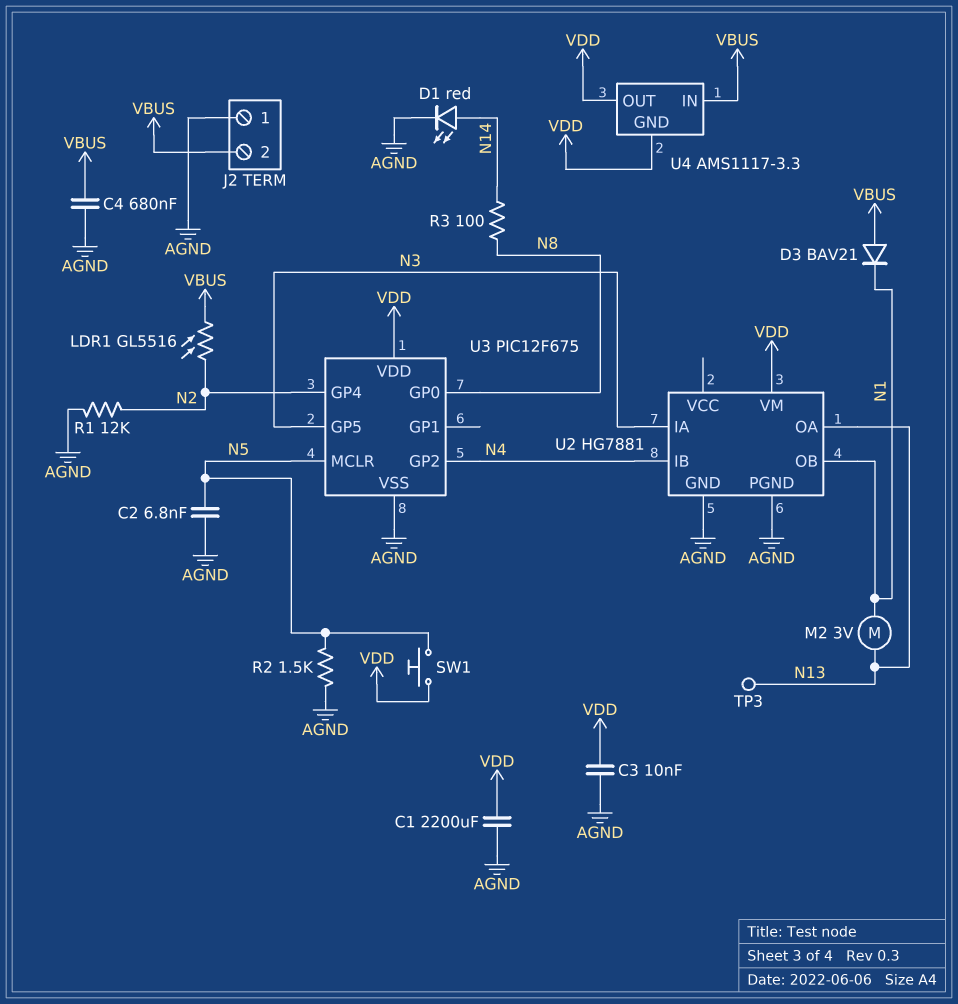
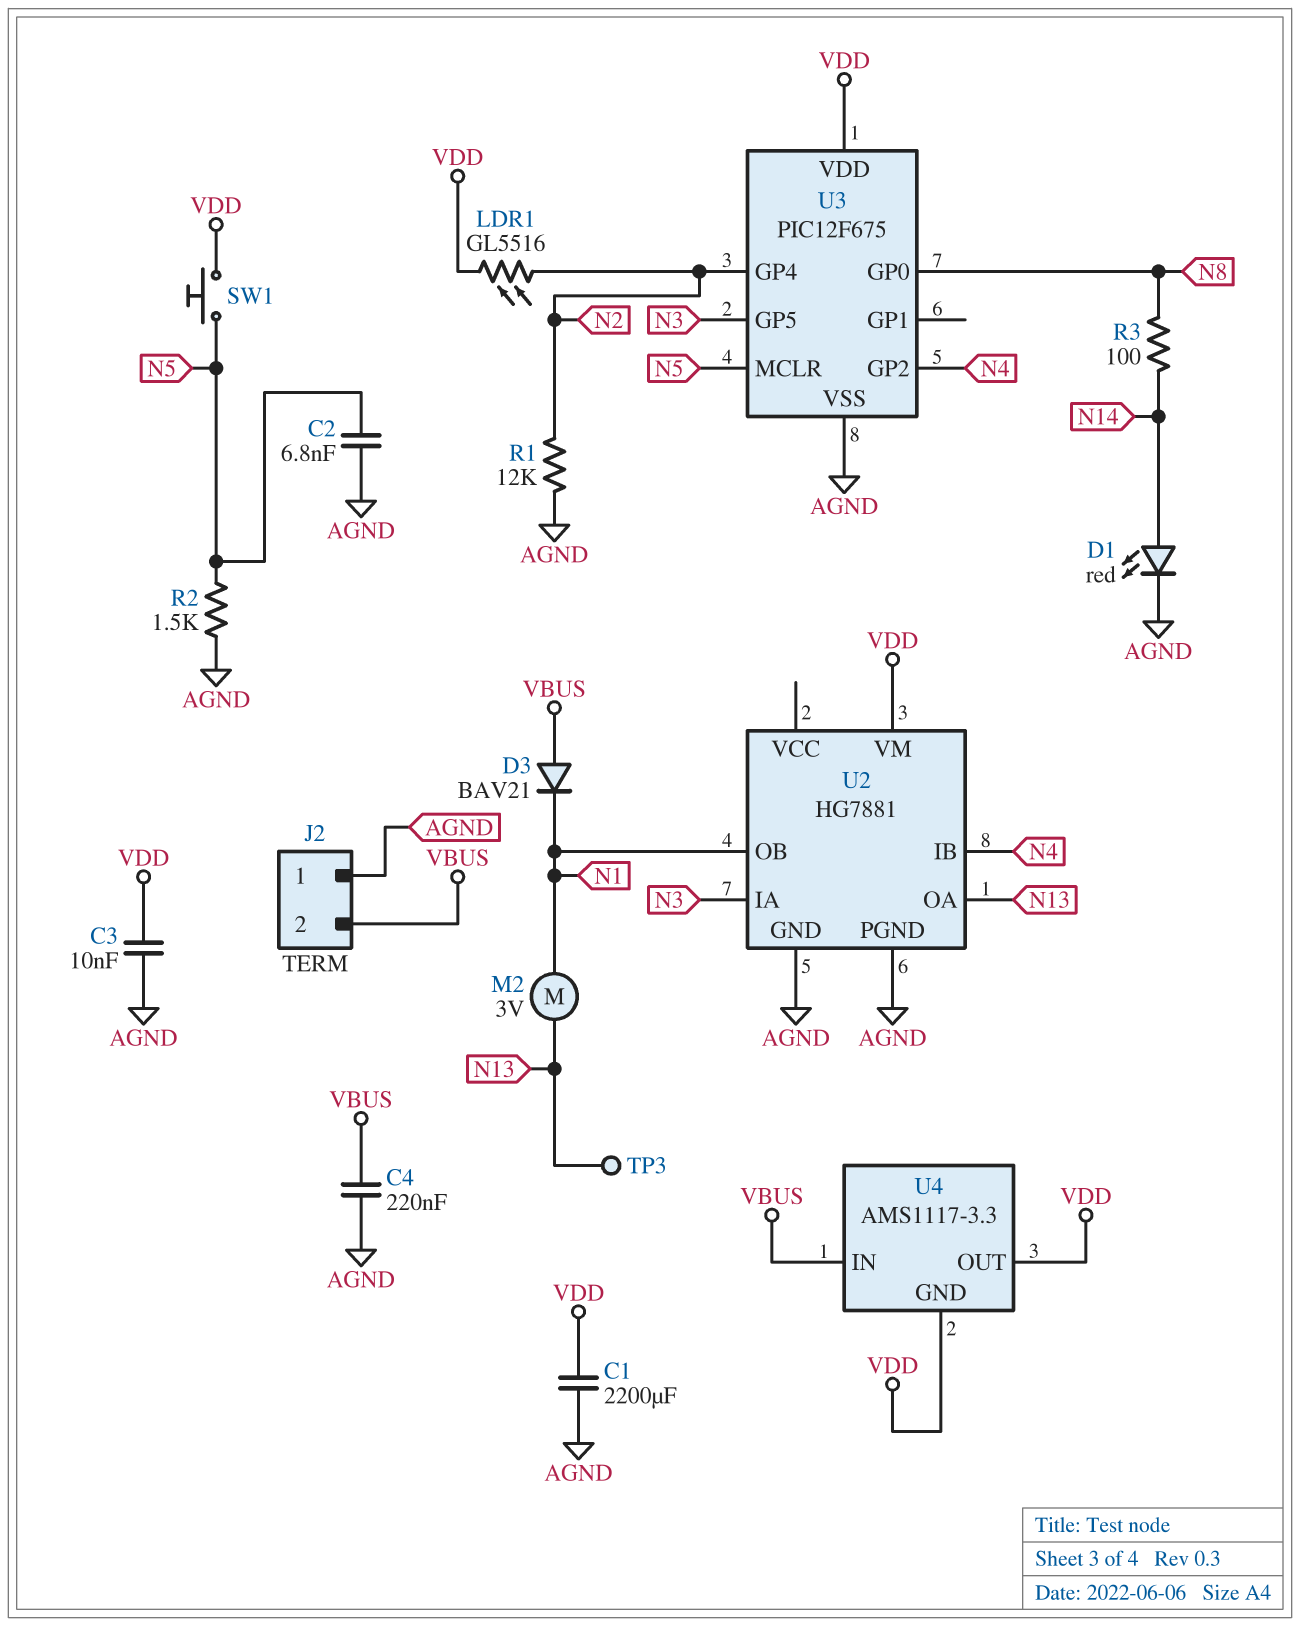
C4: 680nF (AGND, VBUS) -> 220nF (AGND, VBUS)
LDR1: GL5516 (N2, VBUS) -> GL5516 (N2, VDD)

